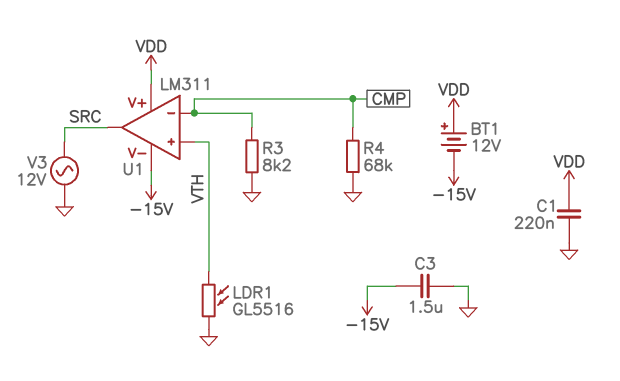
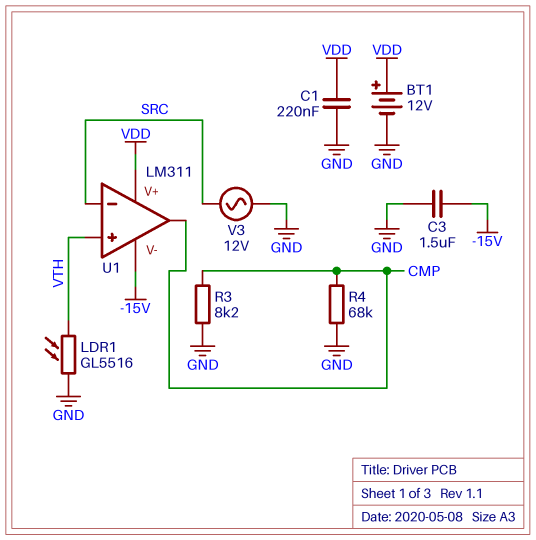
BT1: 12V (plus VDD, minus -15V) -> 12V (plus VDD, minus GND)
U1 pin in-: CMP -> SRC
U1 pin out: SRC -> CMP

